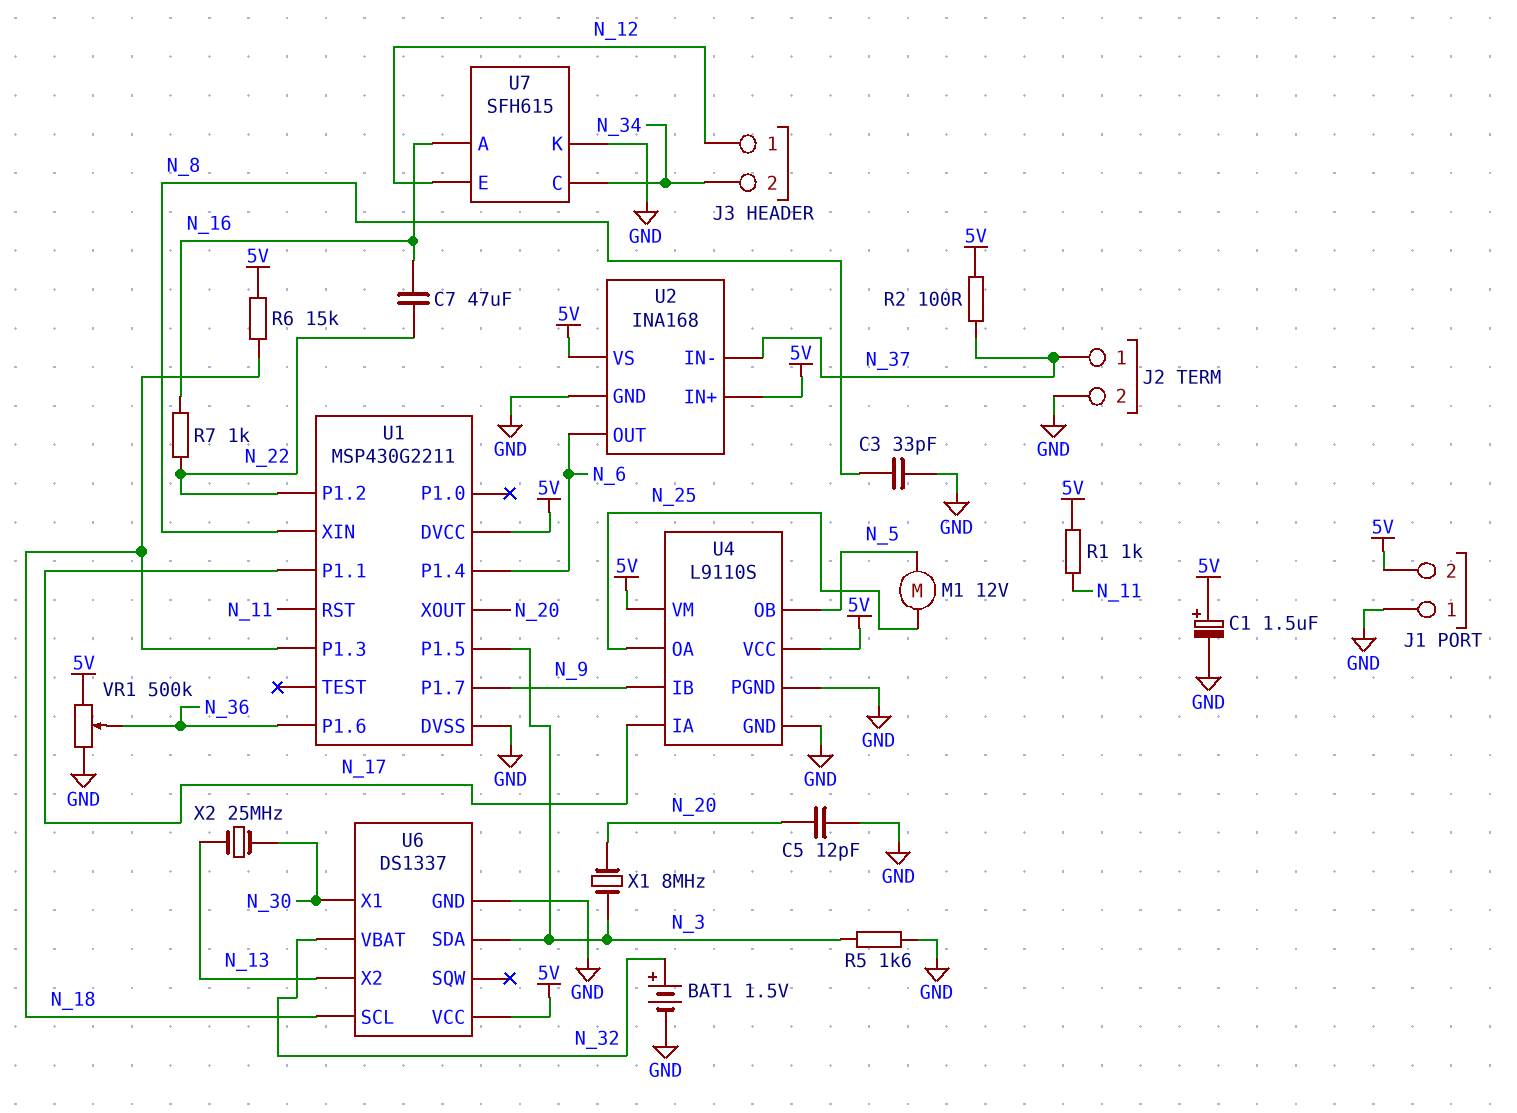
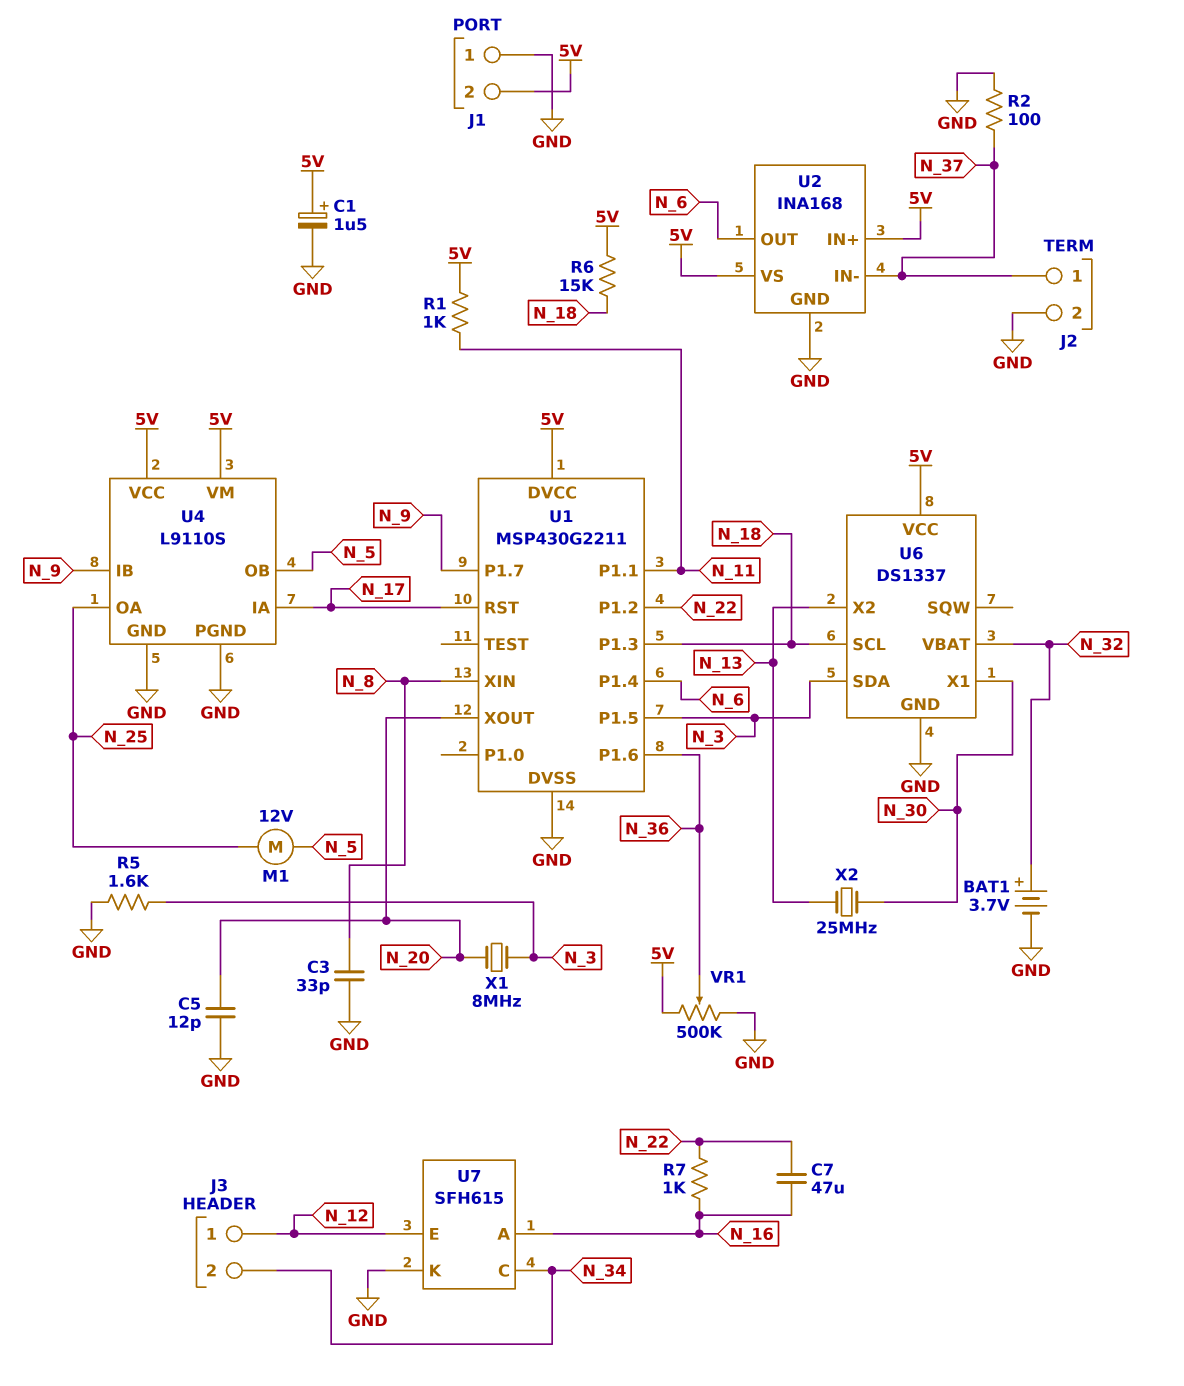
BAT1: 1.5V (plus N_32, minus GND) -> 3.7V (plus N_32, minus GND)
R2: 100 (5V, N_37) -> 100 (GND, N_37)
U1 pin P1.1: N_17 -> N_11
U1 pin RST: N_11 -> N_17

